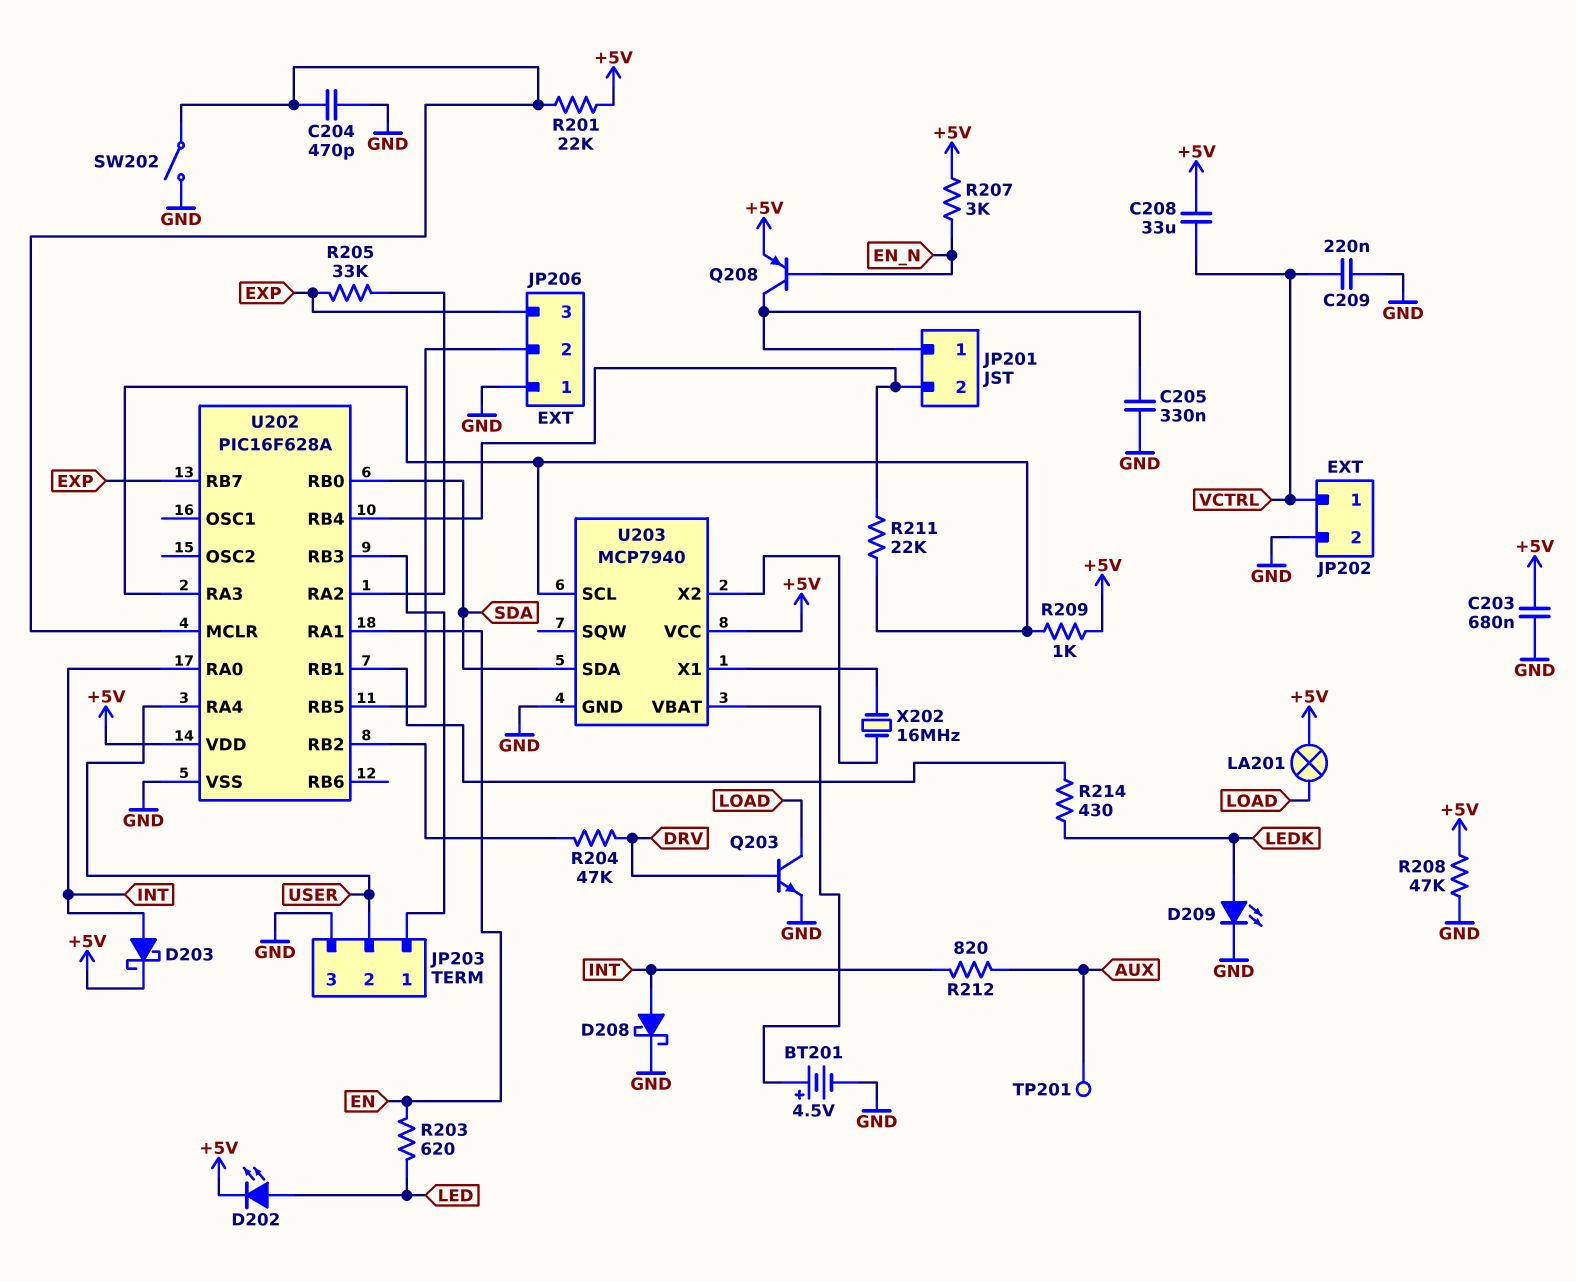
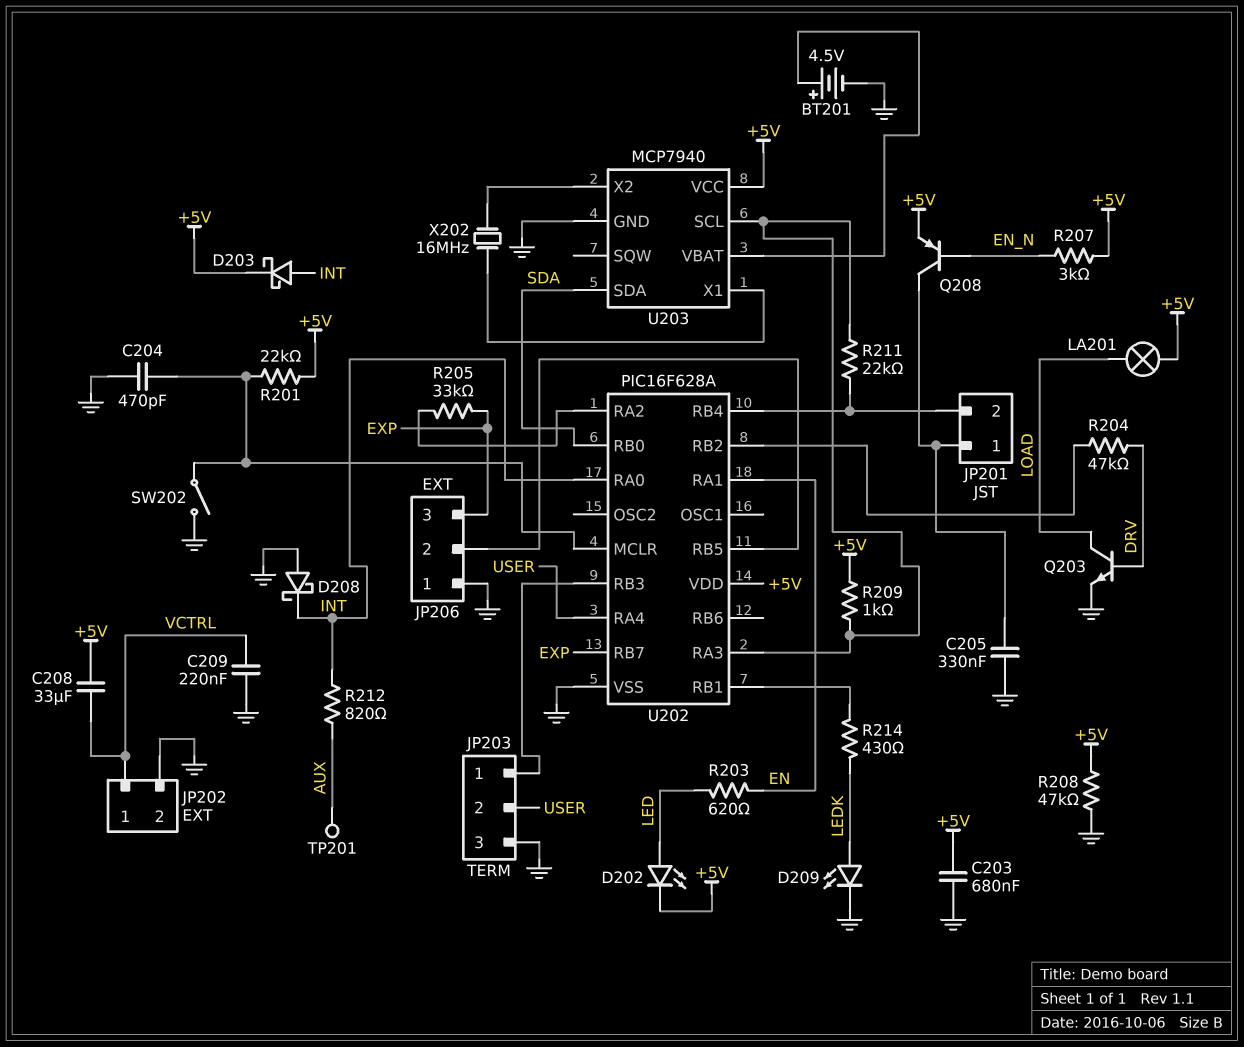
D208: schottky (A INT, K GND) -> schottky (A GND, K INT)

